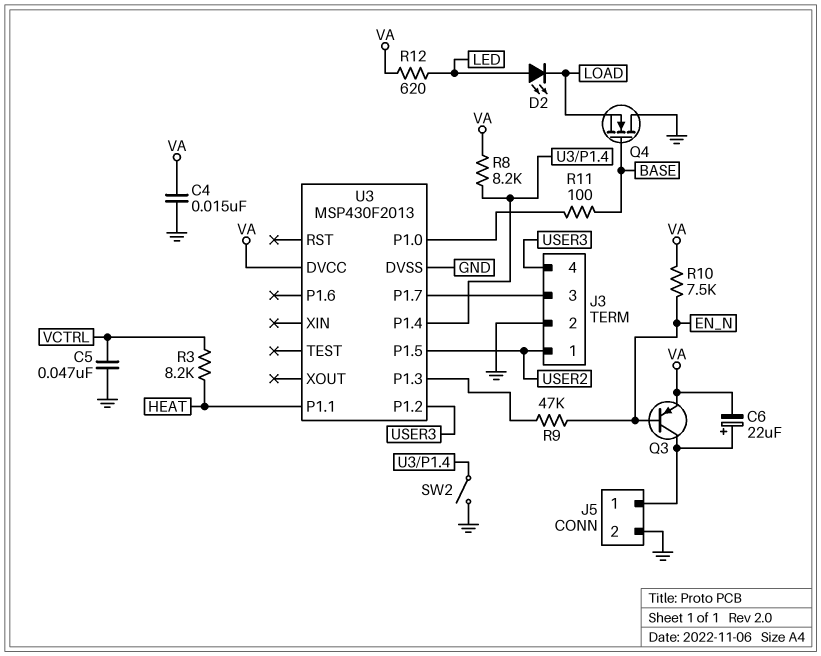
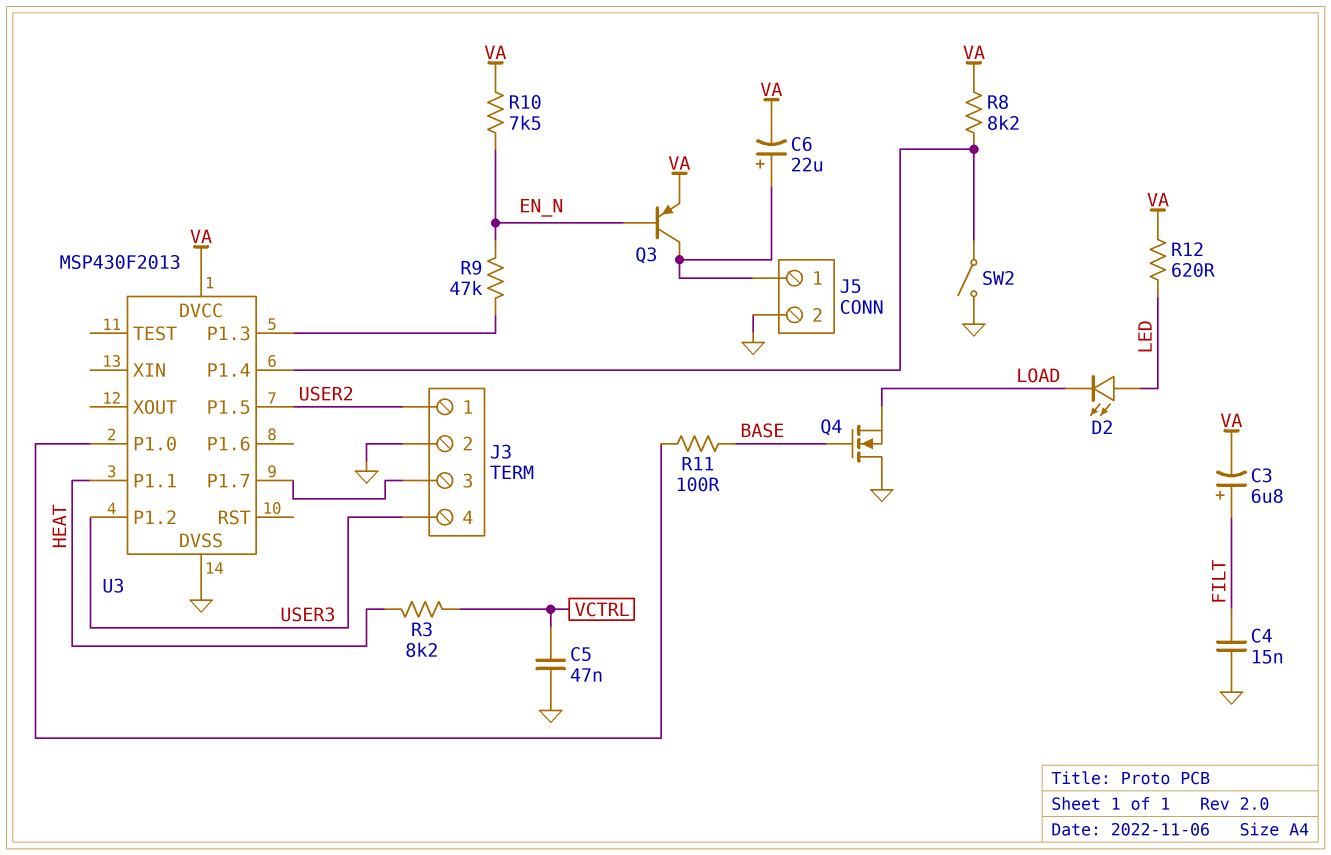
C3: none -> 6.8uF (plus FILT, minus VA)
C4: 15nF (GND, VA) -> 15nF (FILT, GND)

